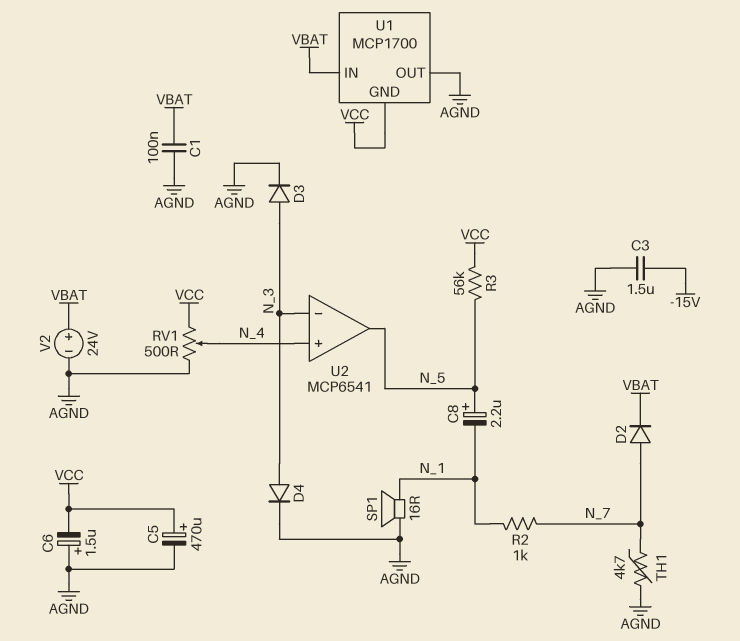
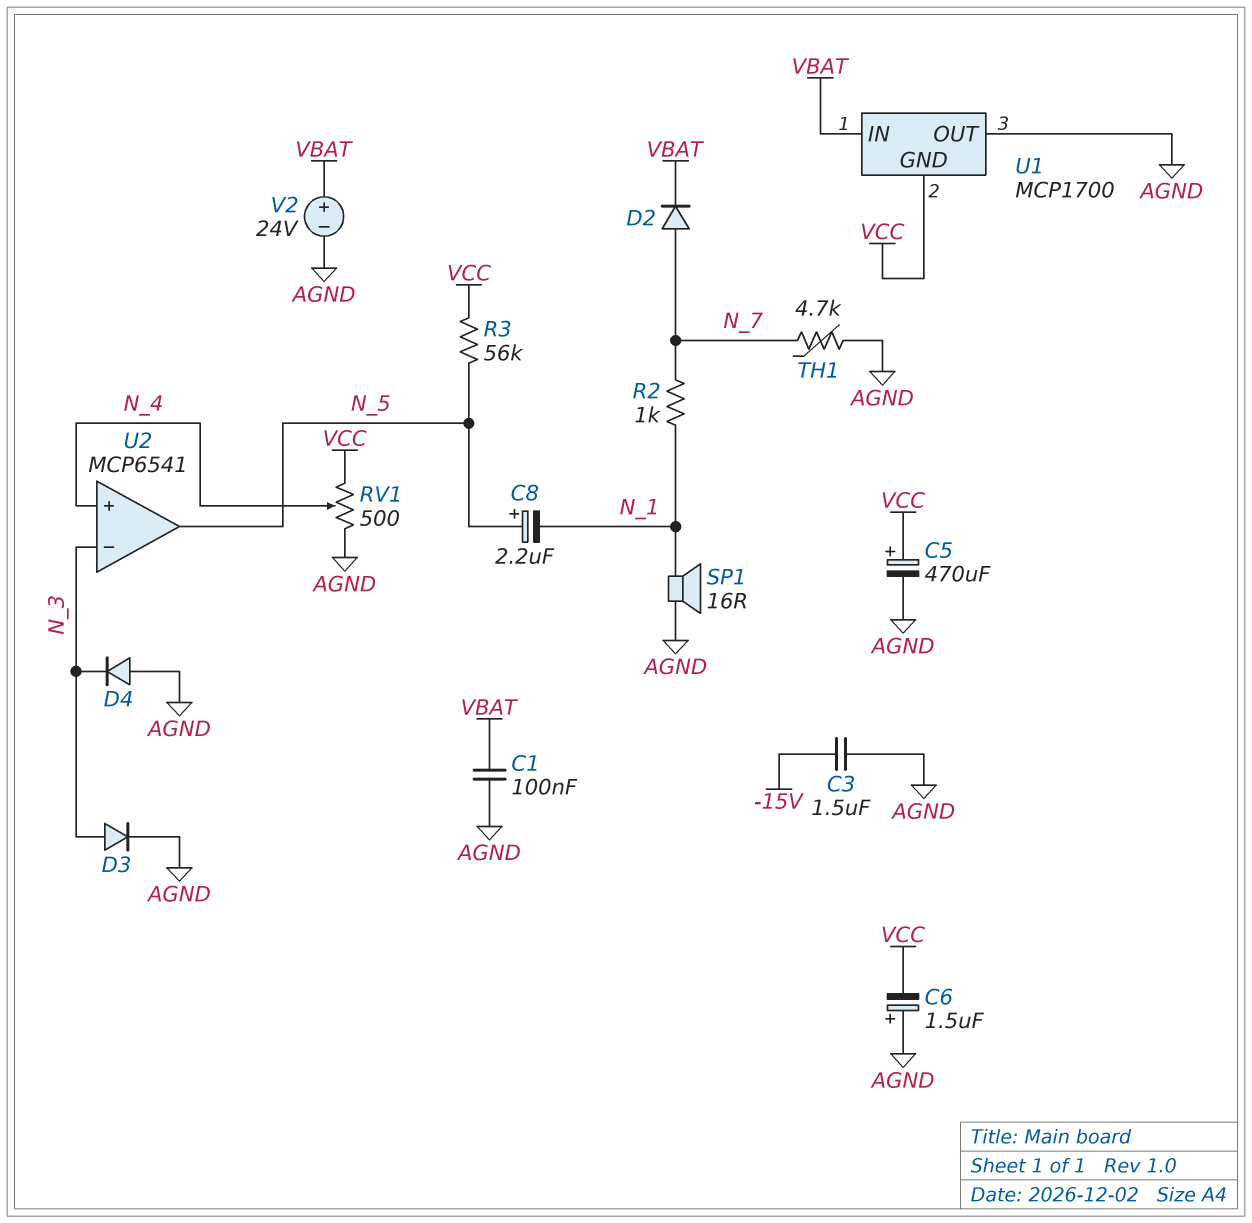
D4: diode (A N_3, K AGND) -> diode (A AGND, K N_3)

